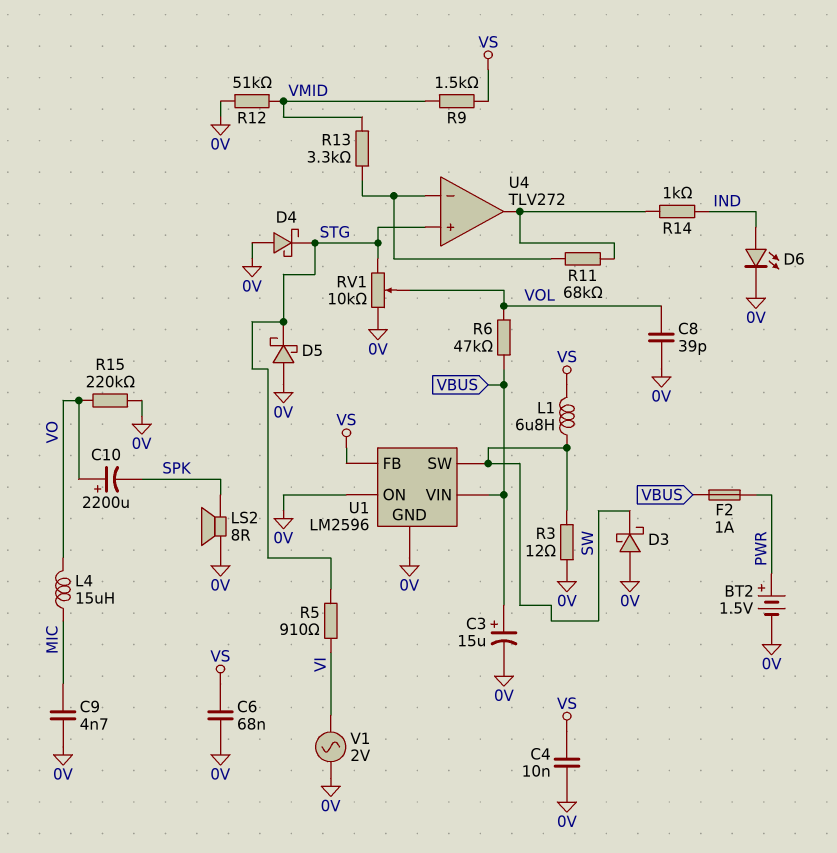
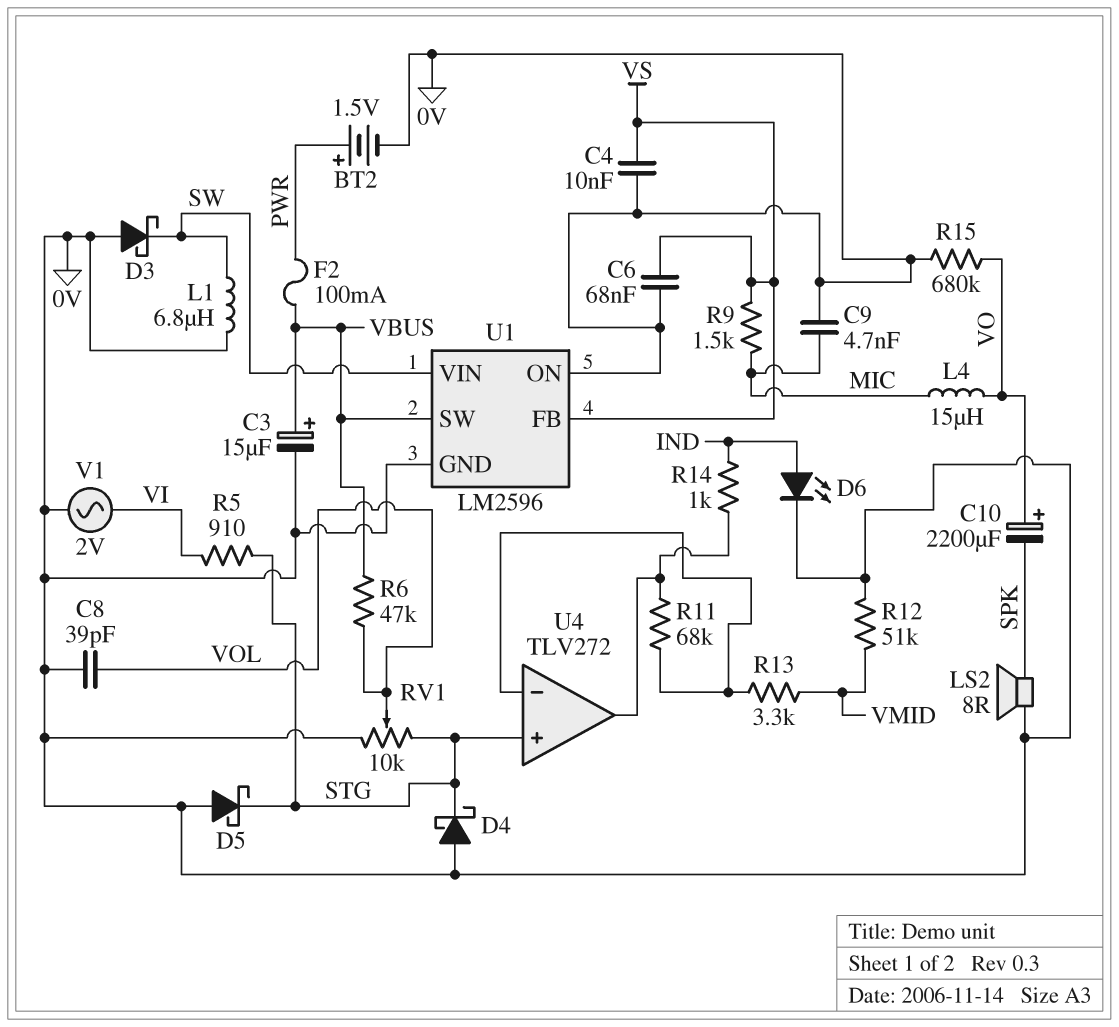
F2: 1A (PWR, VBUS) -> 100mA (PWR, VBUS)
L1: 6.8uH (SW, VS) -> 6.8uH (0V, SW)
R3: 12 (0V, SW) -> none
R9: 1.5k (VMID, VS) -> 1.5k (MIC, VS)
R15: 220k (0V, VO) -> 680k (0V, VO)
U1 pin SW: SW -> VBUS
U1 pin VIN: VBUS -> SW

